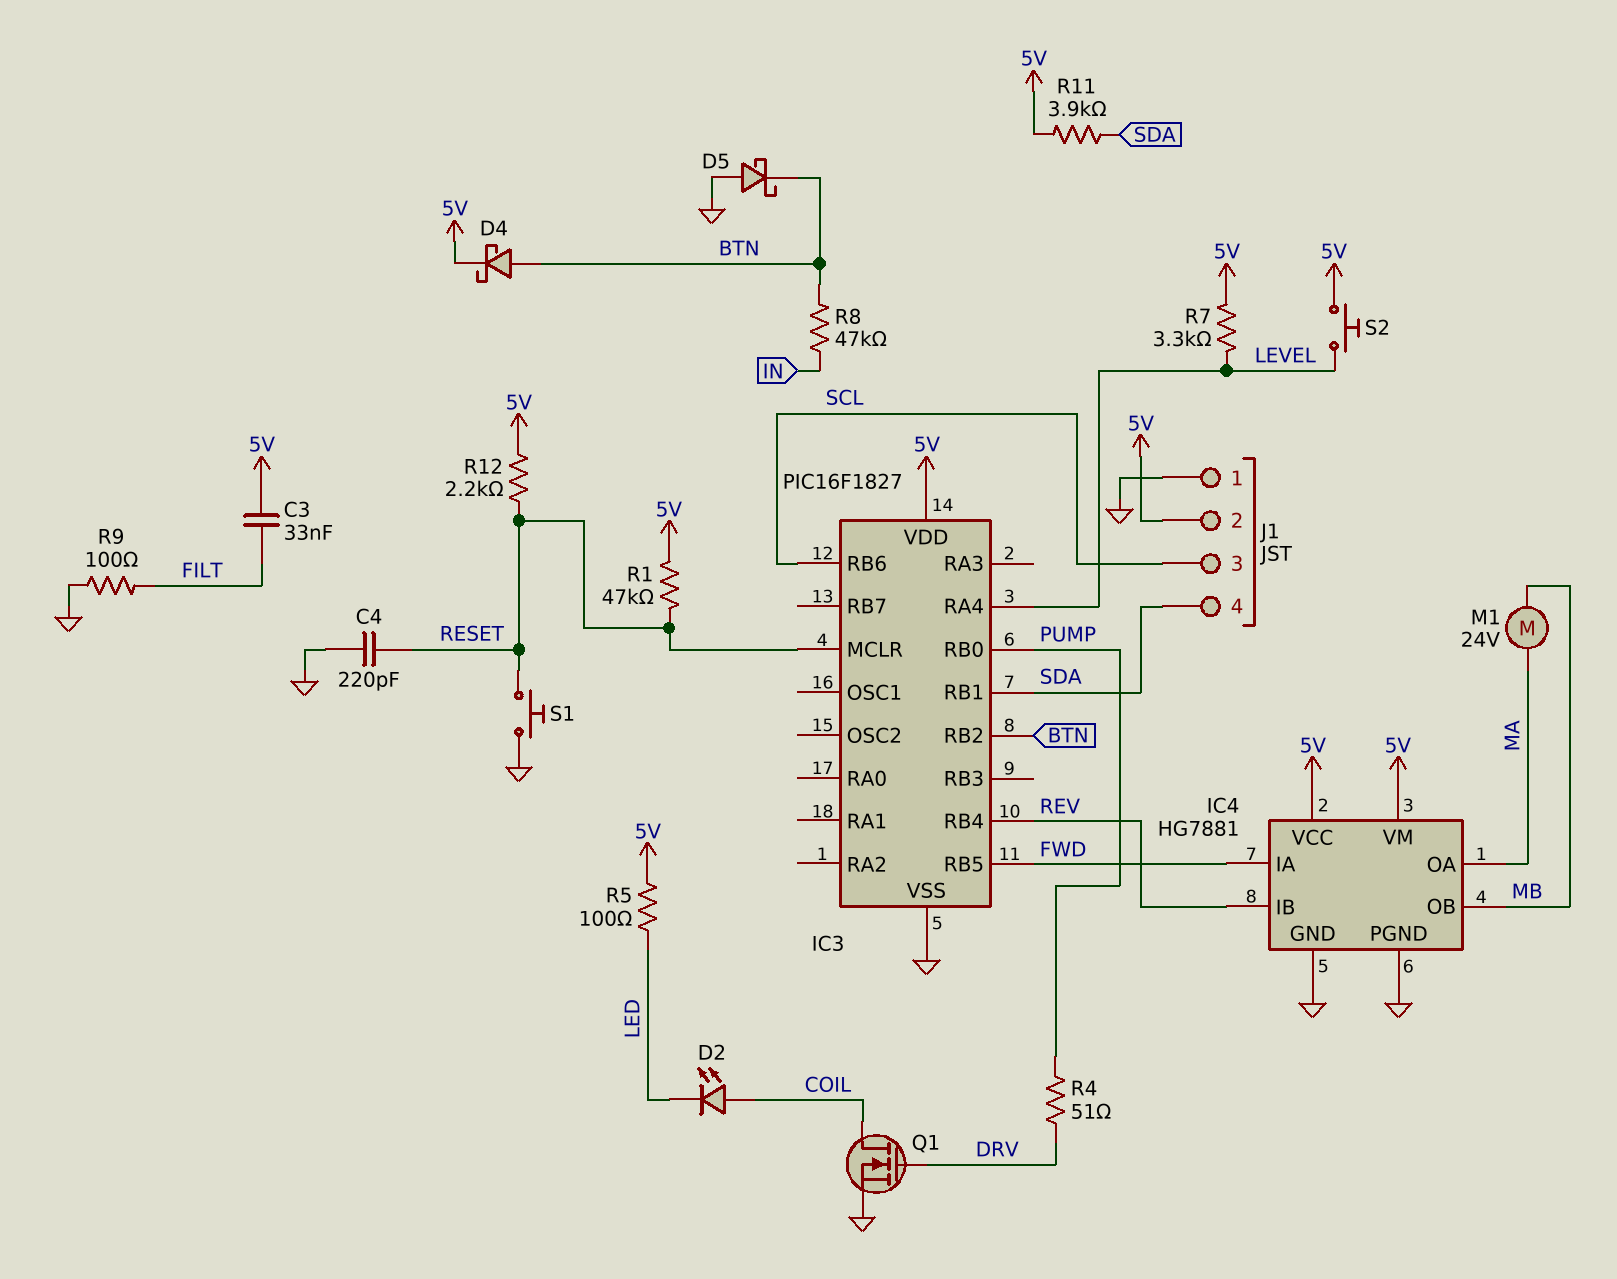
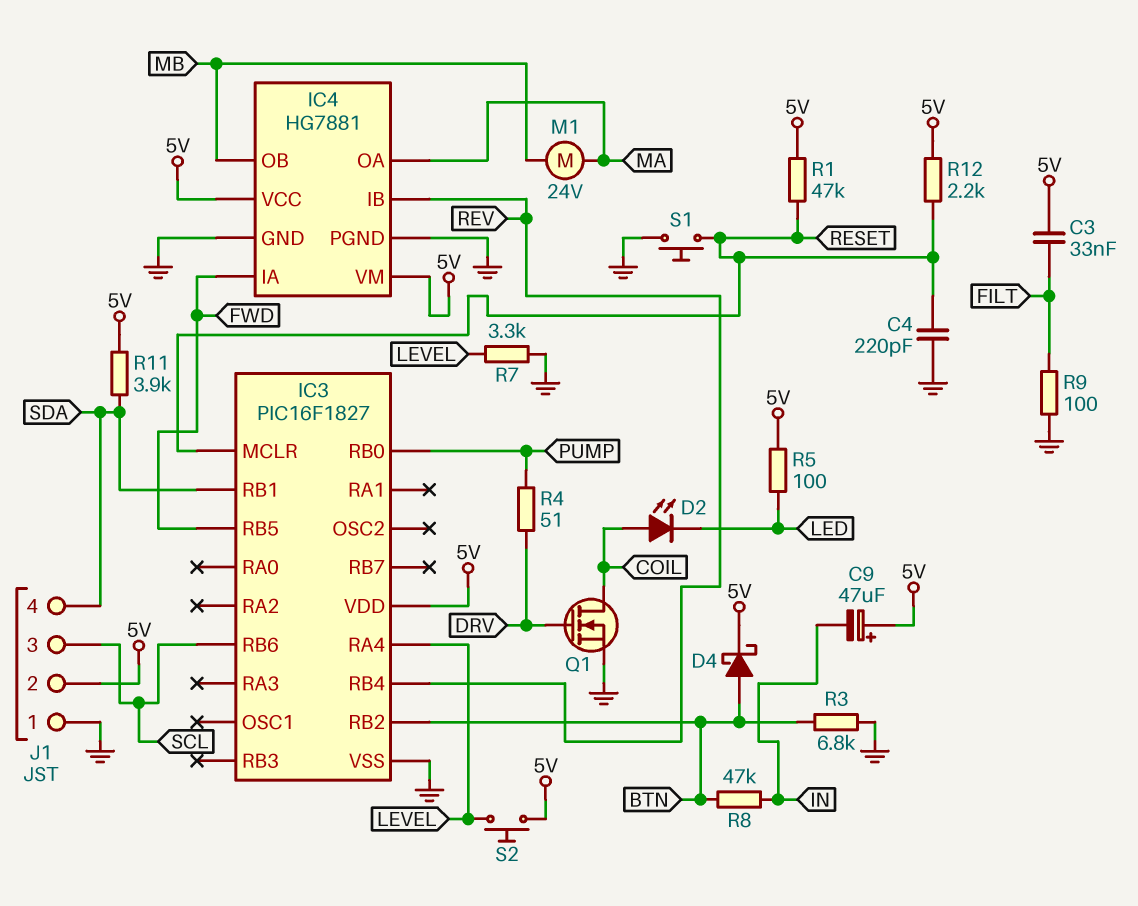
C9: none -> 47uF (plus 5V, minus IN)
D5: schottky (A GND, K BTN) -> none
R3: none -> 6.8k (BTN, GND)
R7: 3.3k (5V, LEVEL) -> 3.3k (GND, LEVEL)

